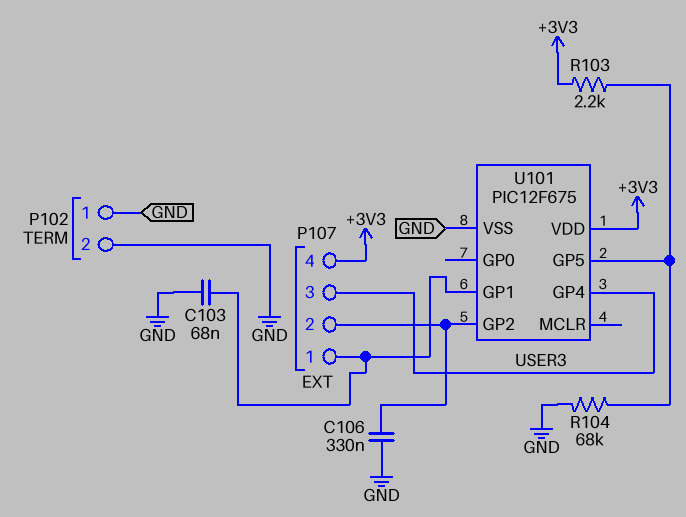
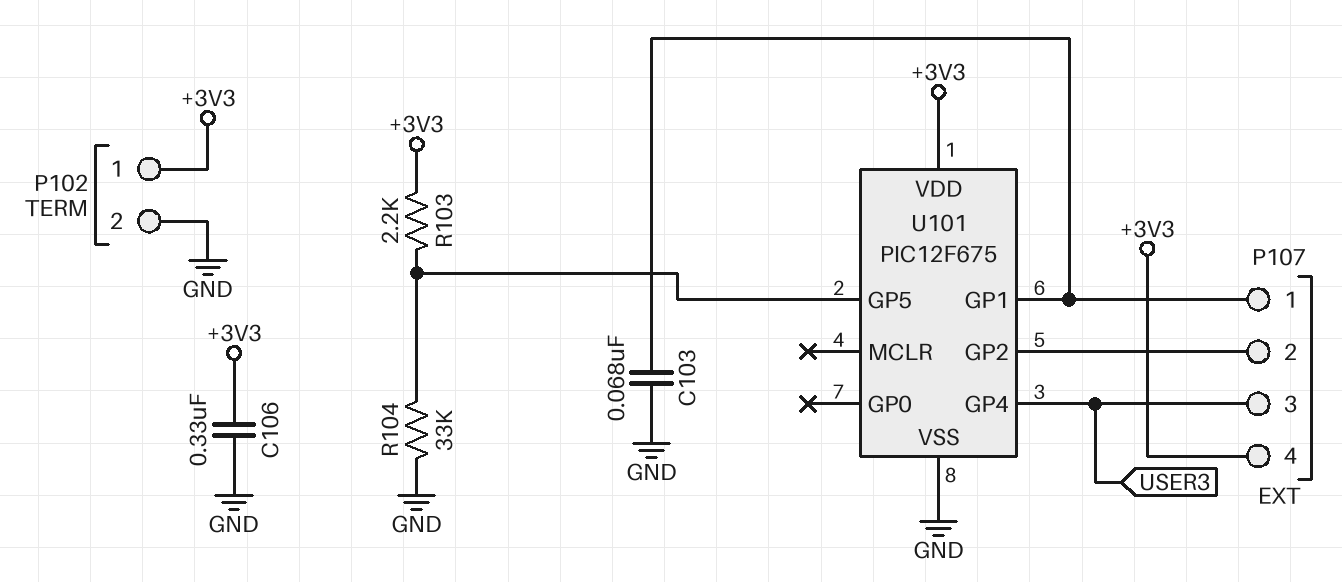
C106: 330nF (GND, P107/2) -> 330nF (+3V3, GND)
P102 pin 1: GND -> +3V3
R104: 68k (GND, U101/GP5) -> 33k (GND, U101/GP5)

